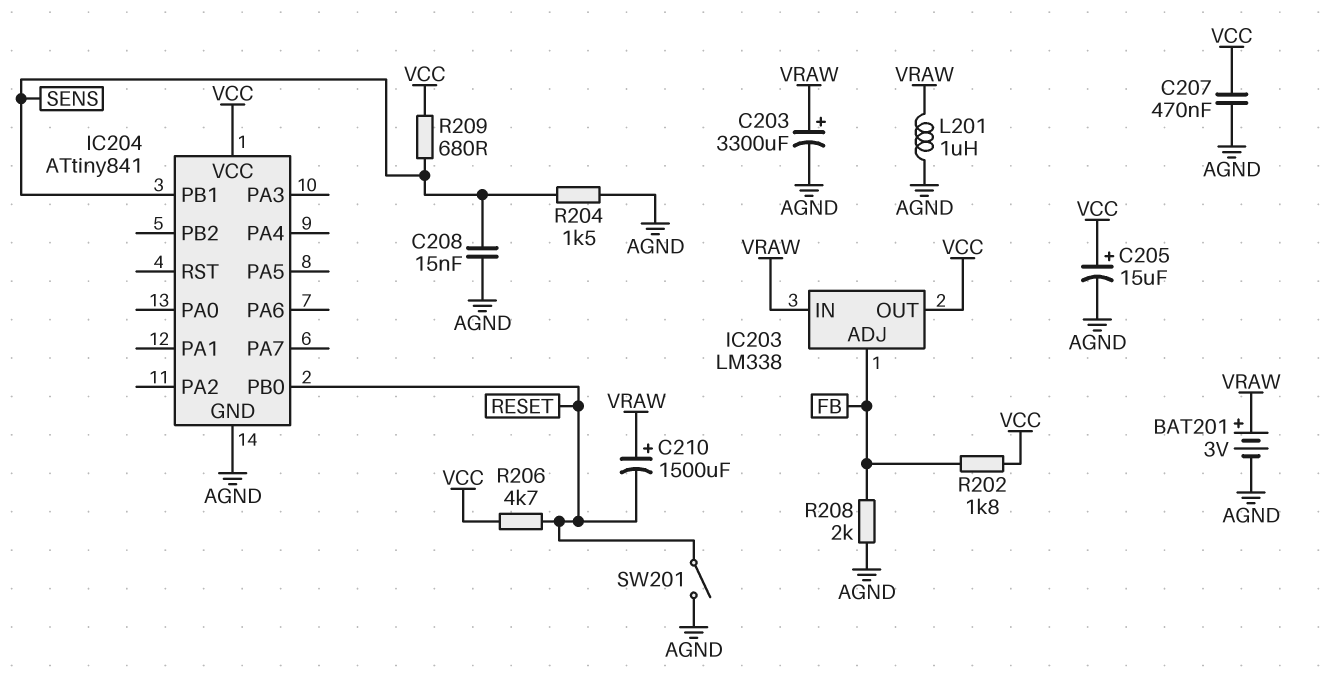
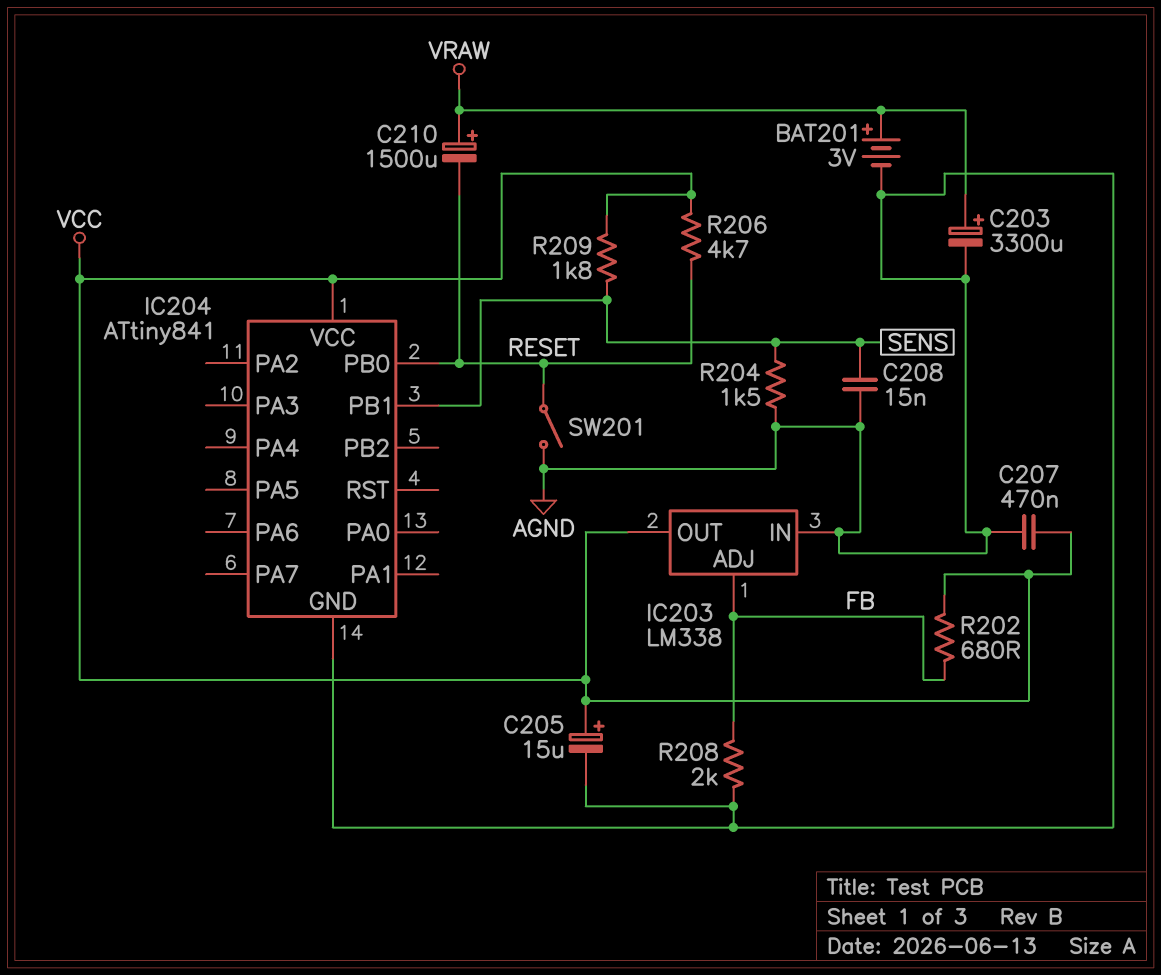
IC203 pin IN: VRAW -> AGND
L201: 1uH (AGND, VRAW) -> none
R202: 1.8k (FB, VCC) -> 680 (FB, VCC)
R209: 680 (SENS, VCC) -> 1.8k (SENS, VCC)

